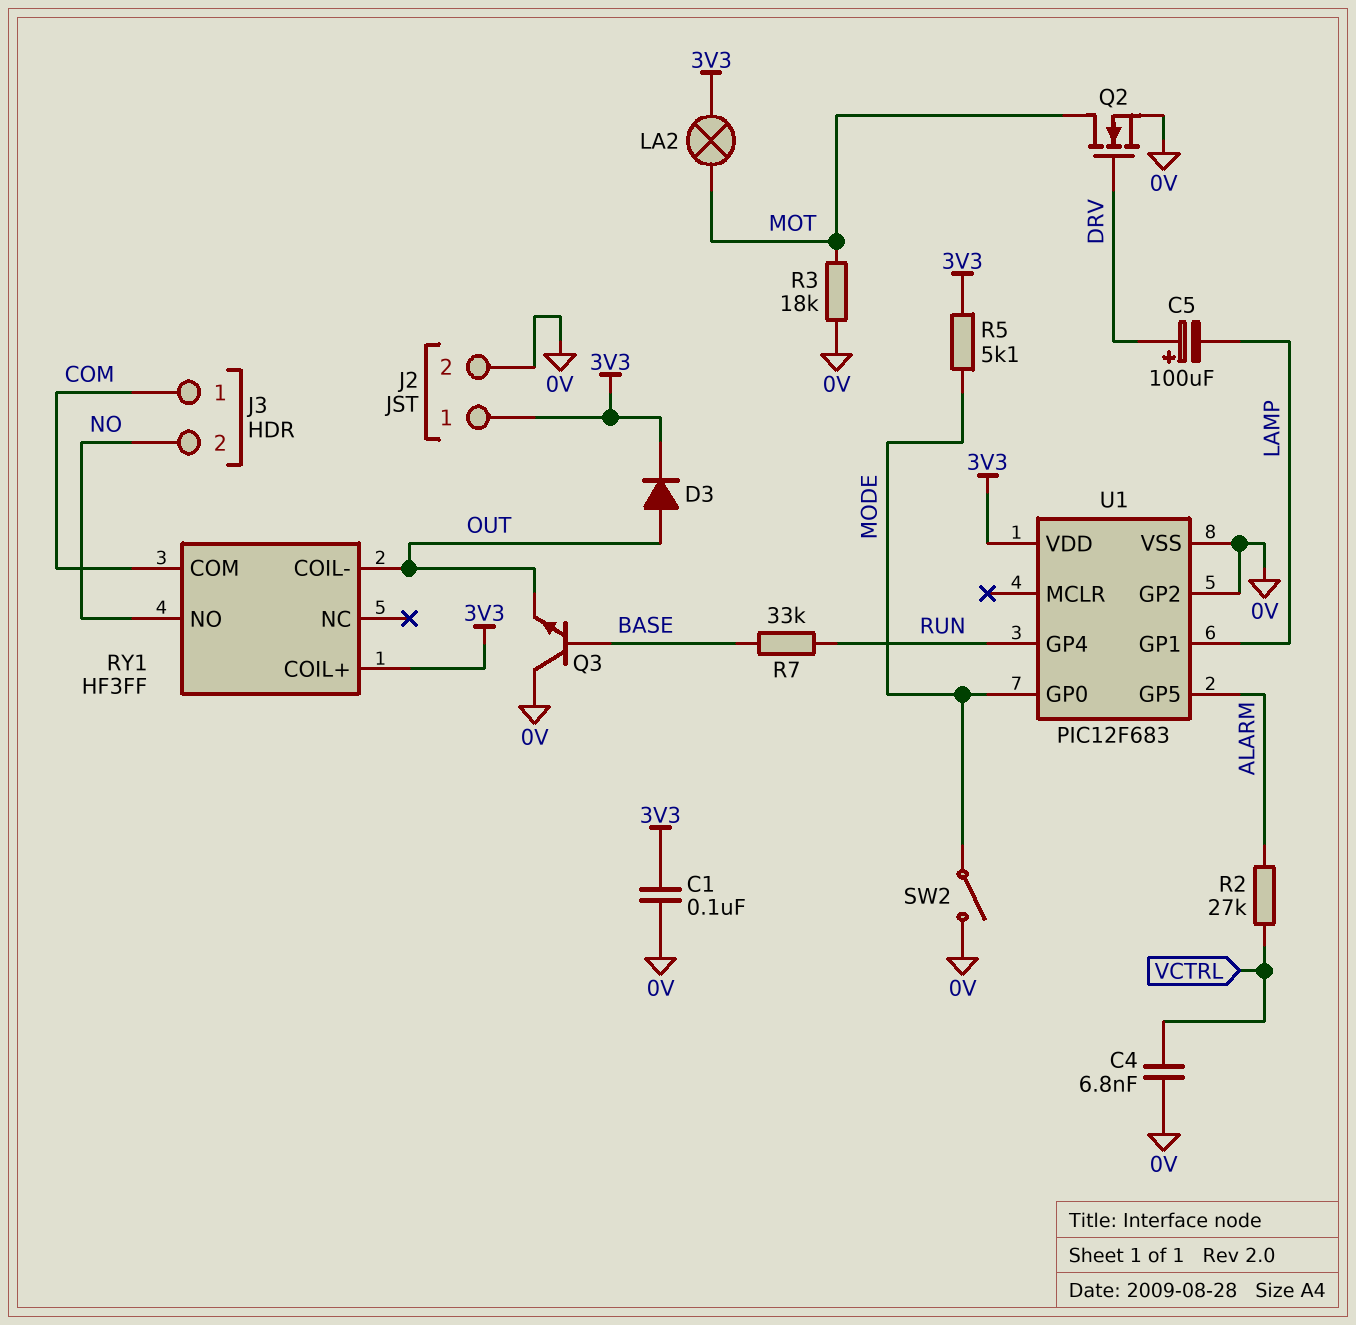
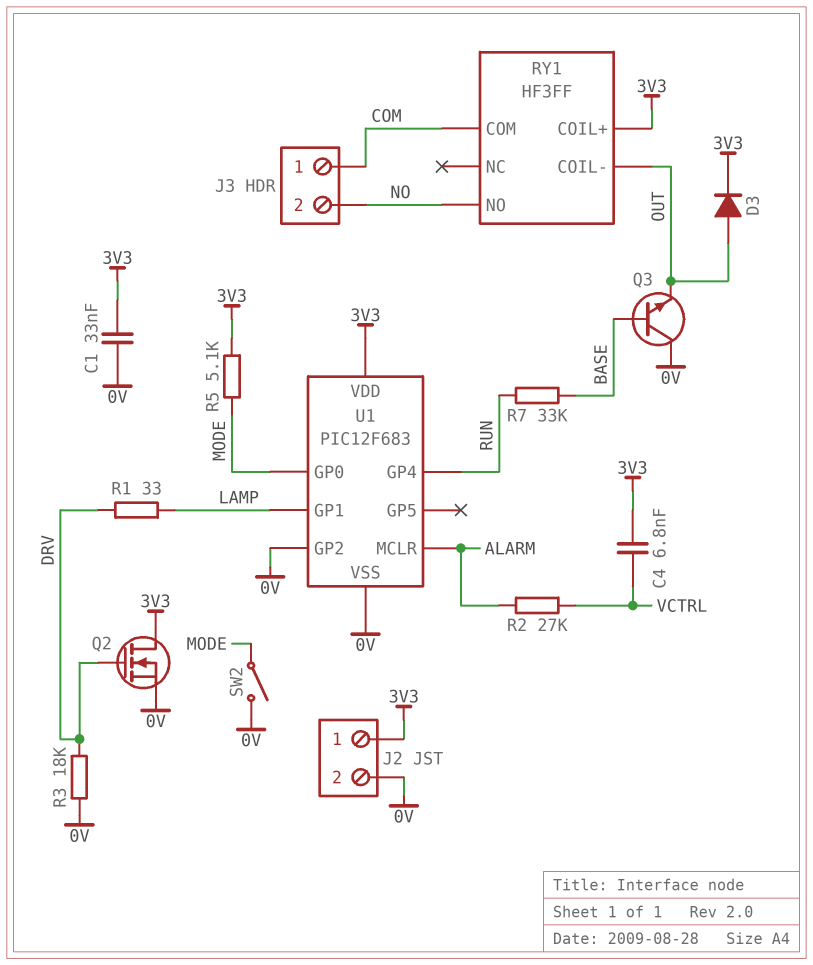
C1: 100nF (0V, 3V3) -> 33nF (0V, 3V3)
C4: 6.8nF (0V, VCTRL) -> 6.8nF (3V3, VCTRL)
C5: 100uF (plus DRV, minus LAMP) -> none
LA2: lamp (3V3, MOT) -> none
Q2: NMOS (G DRV, D MOT, S 0V) -> NMOS (G DRV, D 3V3, S 0V)
R1: none -> 33 (DRV, LAMP)
R3: 18k (0V, MOT) -> 18k (0V, DRV)
U1 pin GP5: ALARM -> none
U1 pin MCLR: none -> ALARM

